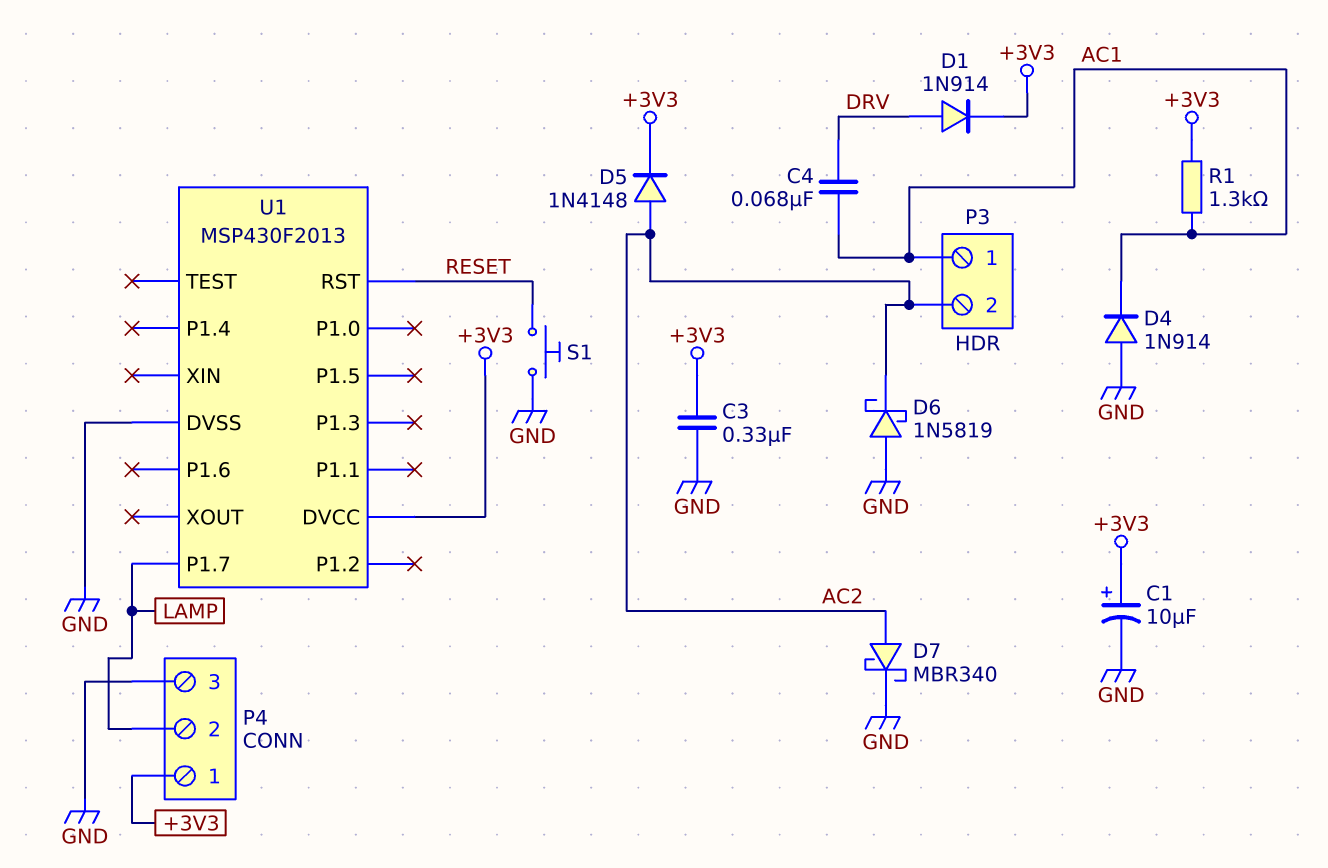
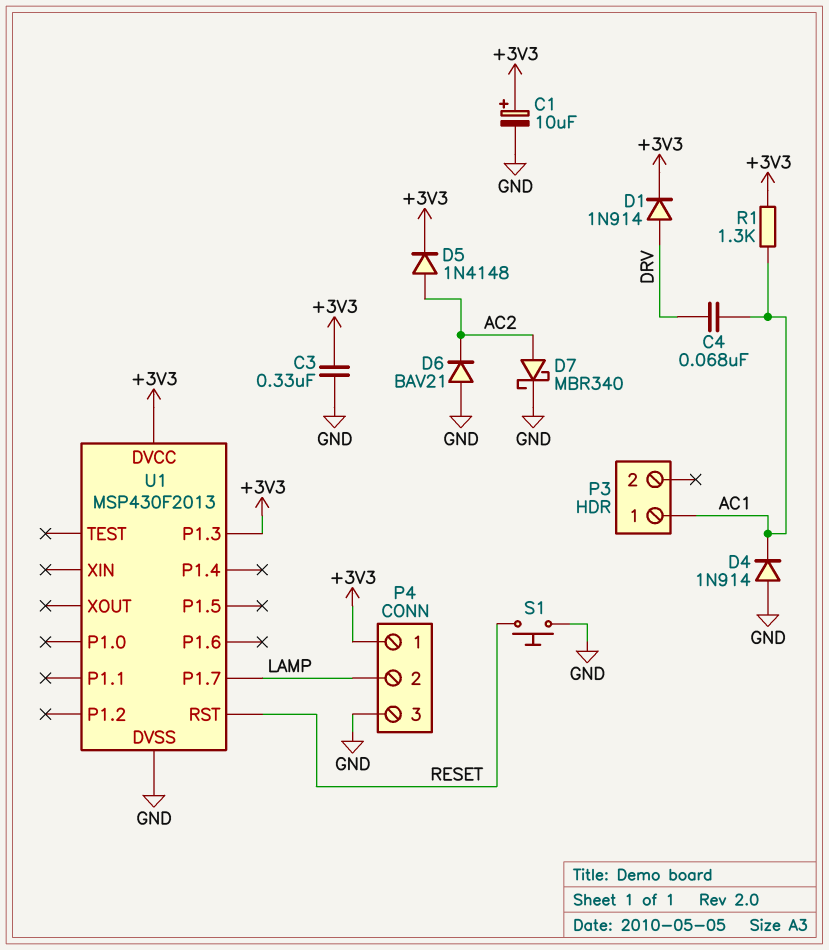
D6: schottky 1N5819 (A GND, K AC2) -> diode BAV21 (A GND, K AC2)
P3 pin 2: AC2 -> none
U1 pin P1.3: none -> +3V3

